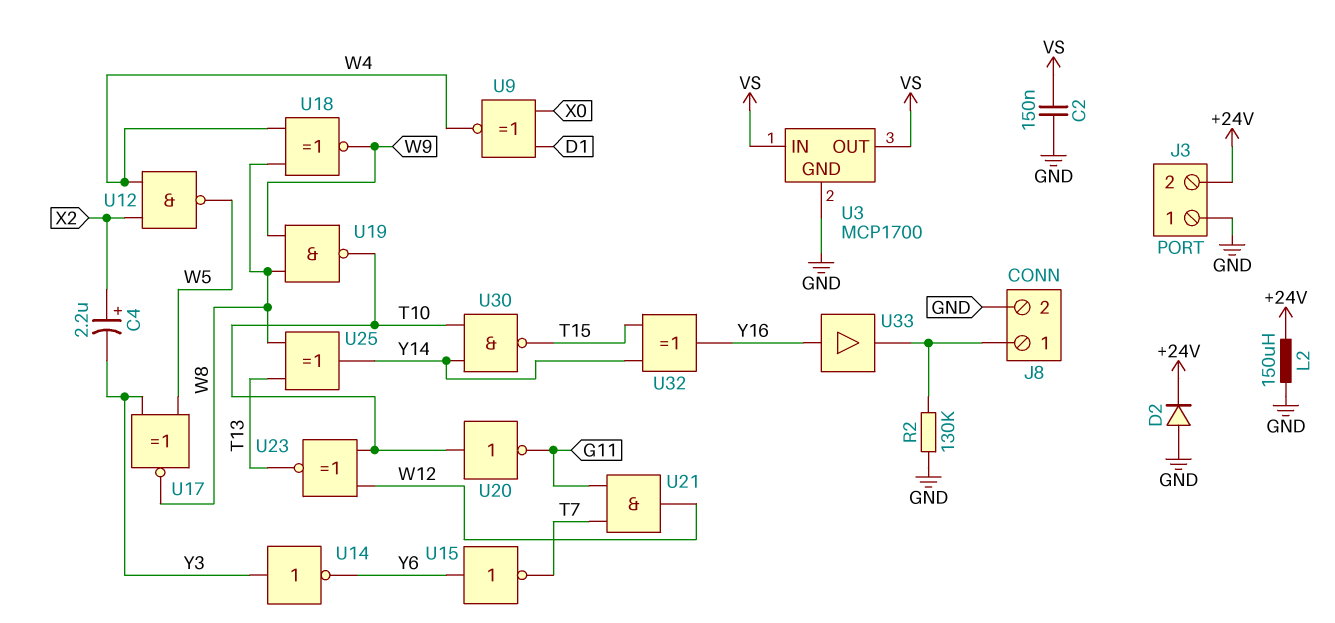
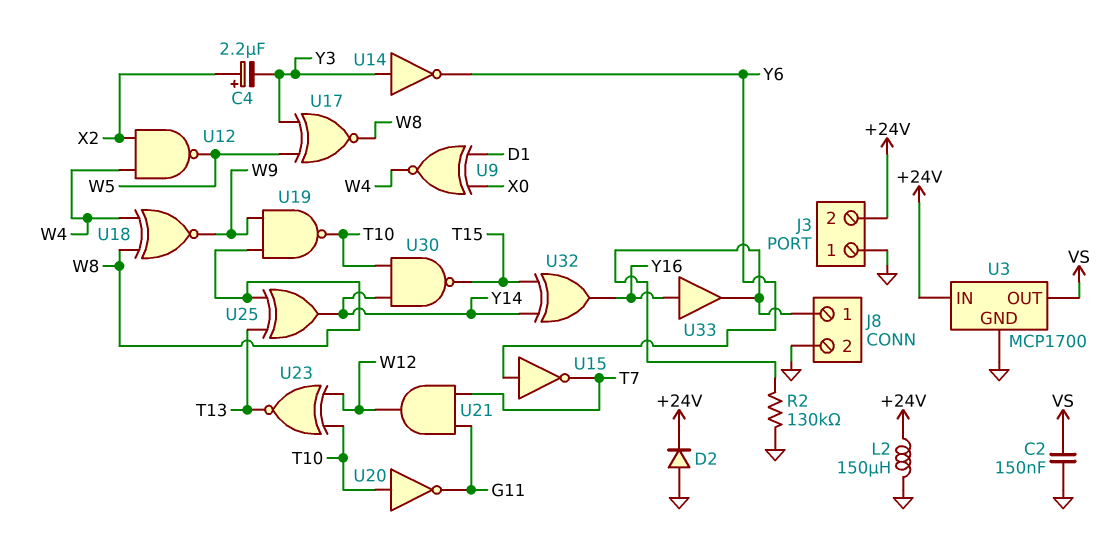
U3 pin IN: VS -> +24V

